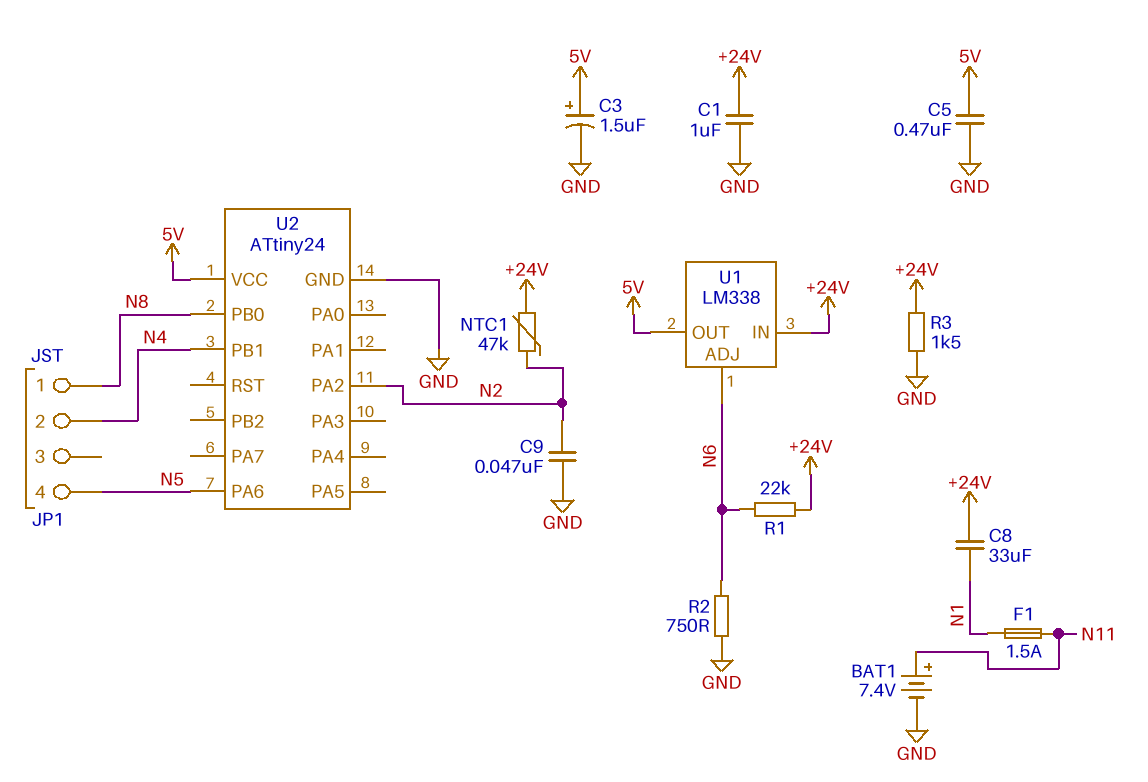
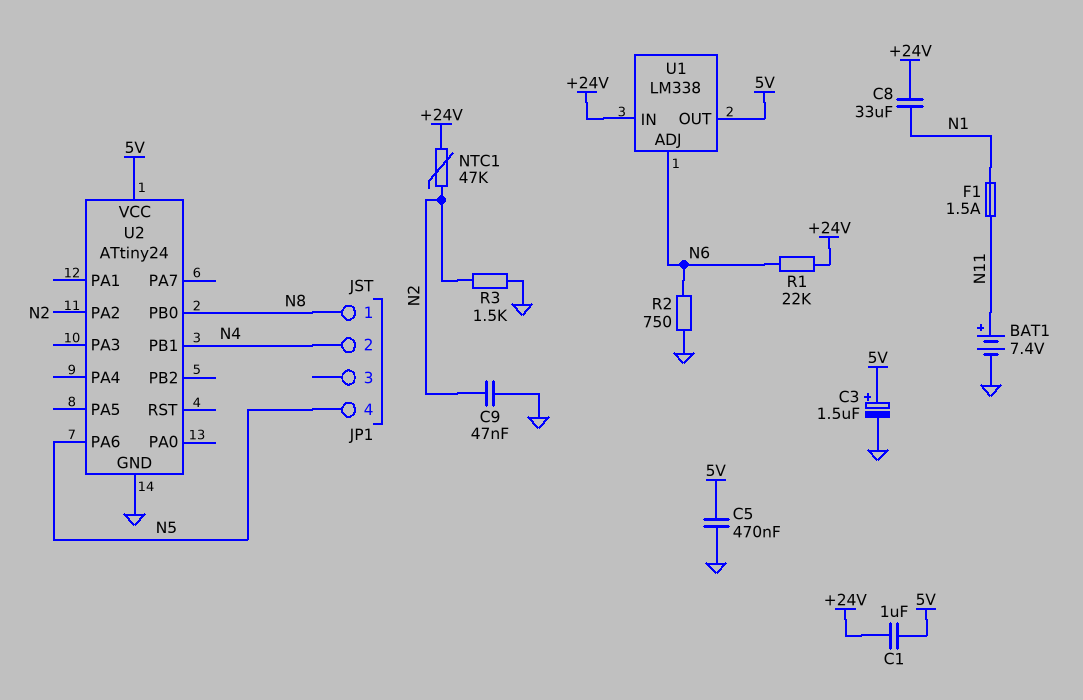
C1: 1uF (+24V, GND) -> 1uF (+24V, 5V)
R3: 1.5k (+24V, GND) -> 1.5k (GND, N2)

